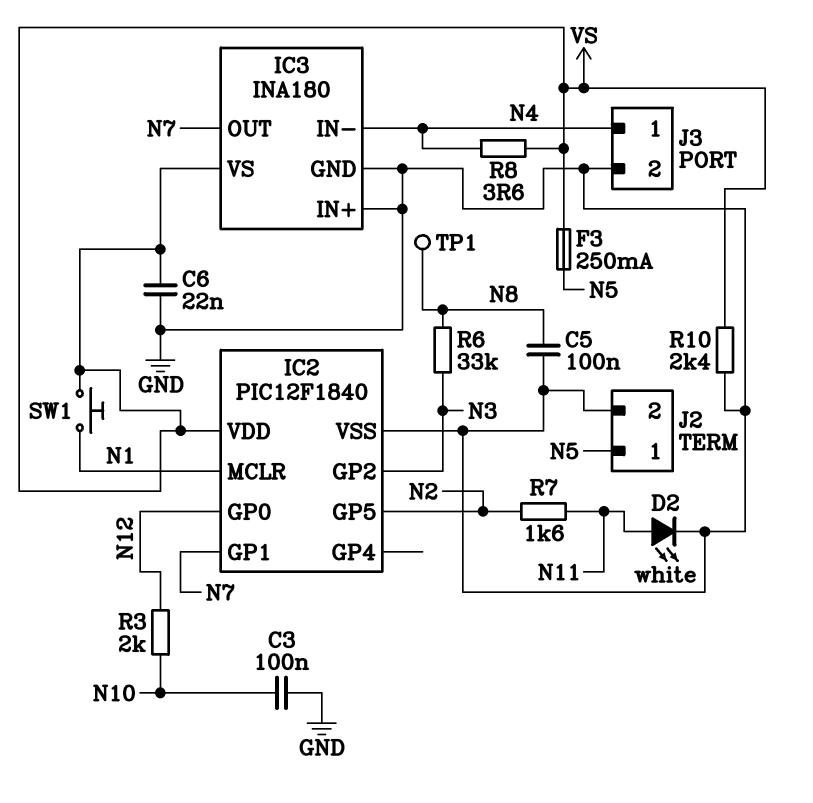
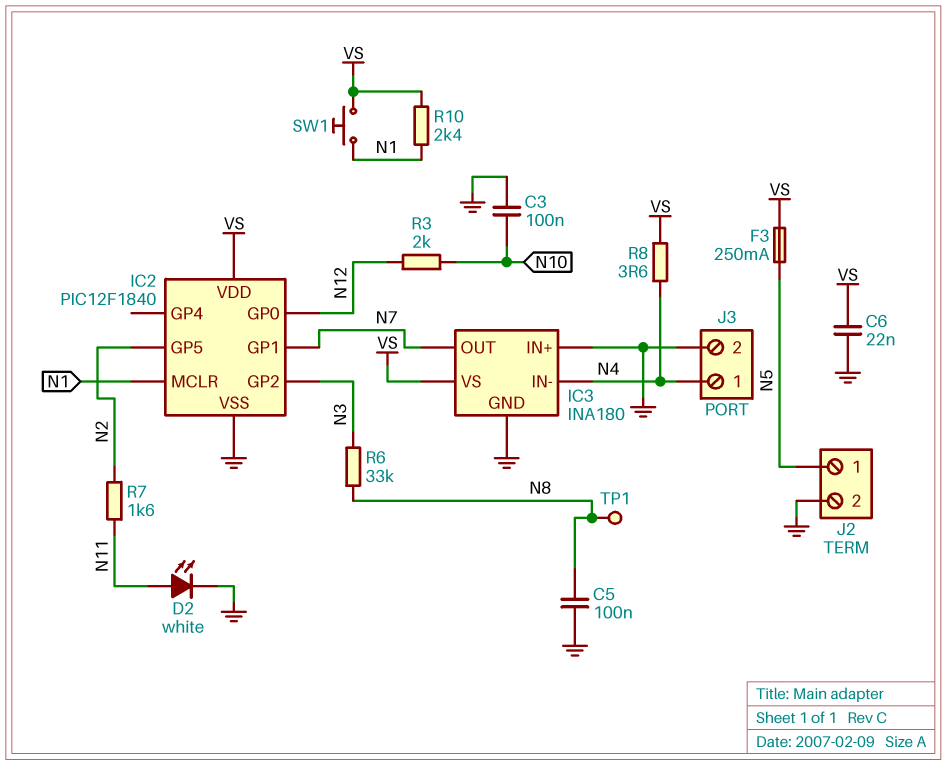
R10: 2.4k (GND, VS) -> 2.4k (N1, VS)

